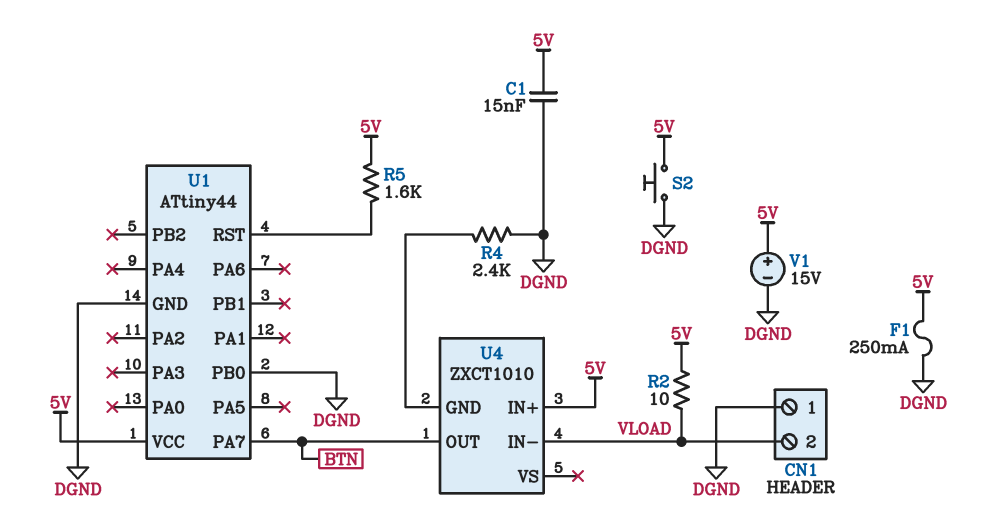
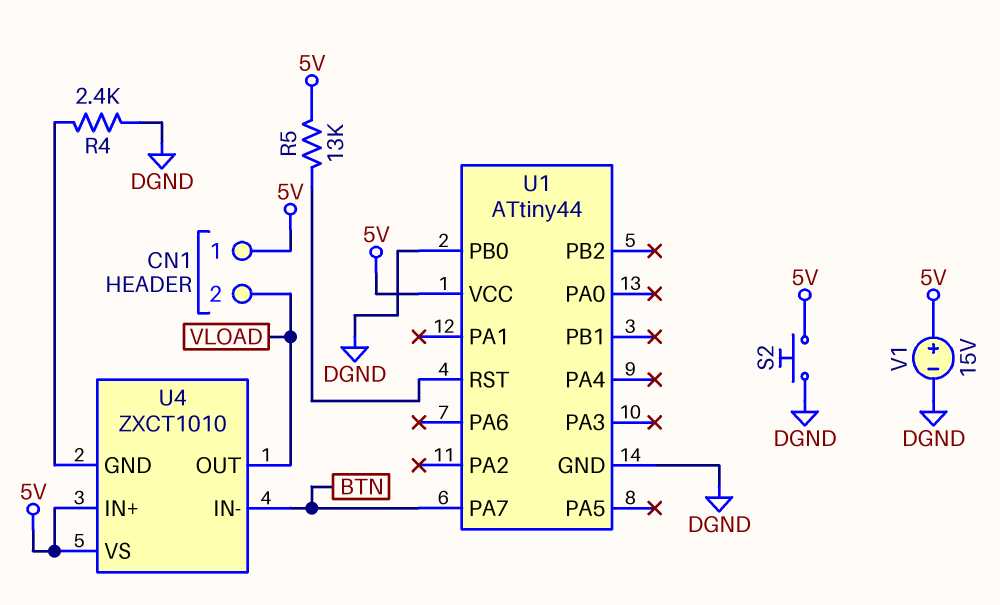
C1: 15nF (5V, DGND) -> none
CN1 pin 1: DGND -> 5V
F1: 250mA (5V, DGND) -> none
R2: 10 (5V, VLOAD) -> none
R5: 1.6k (5V, U1/RST) -> 13k (5V, U1/RST)
U4 pin IN-: VLOAD -> BTN
U4 pin OUT: BTN -> VLOAD
U4 pin VS: none -> 5V

